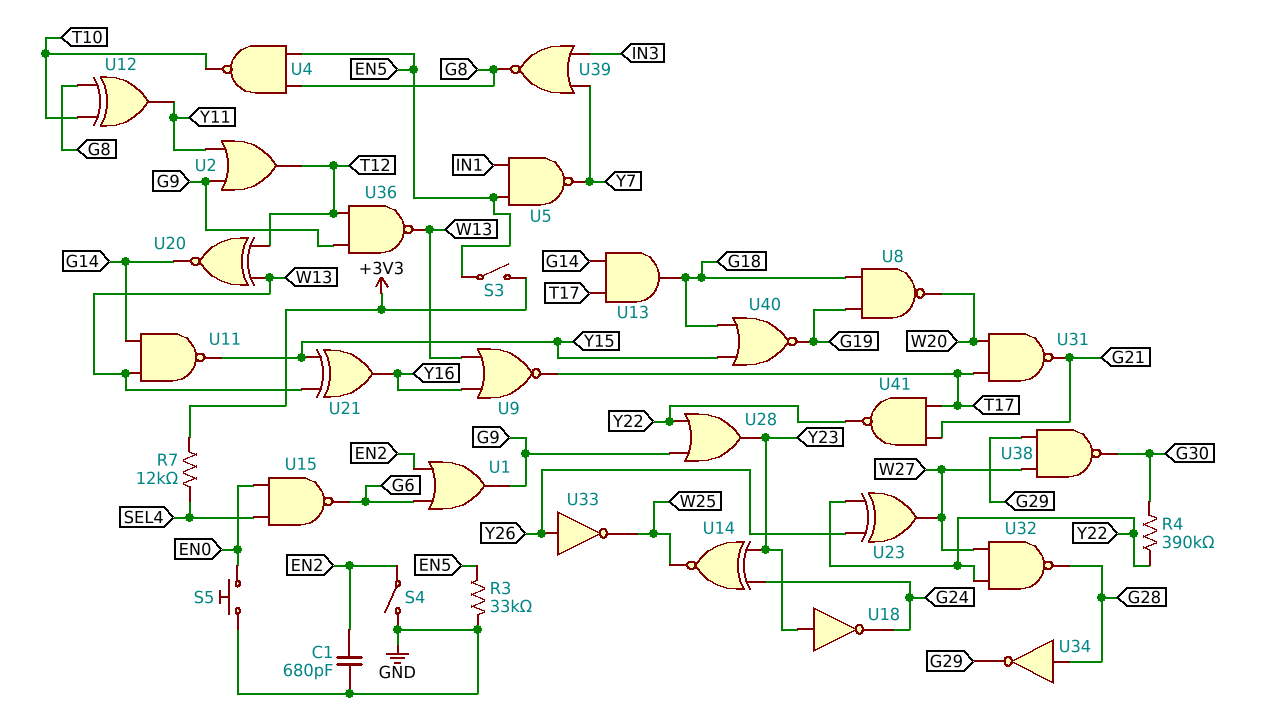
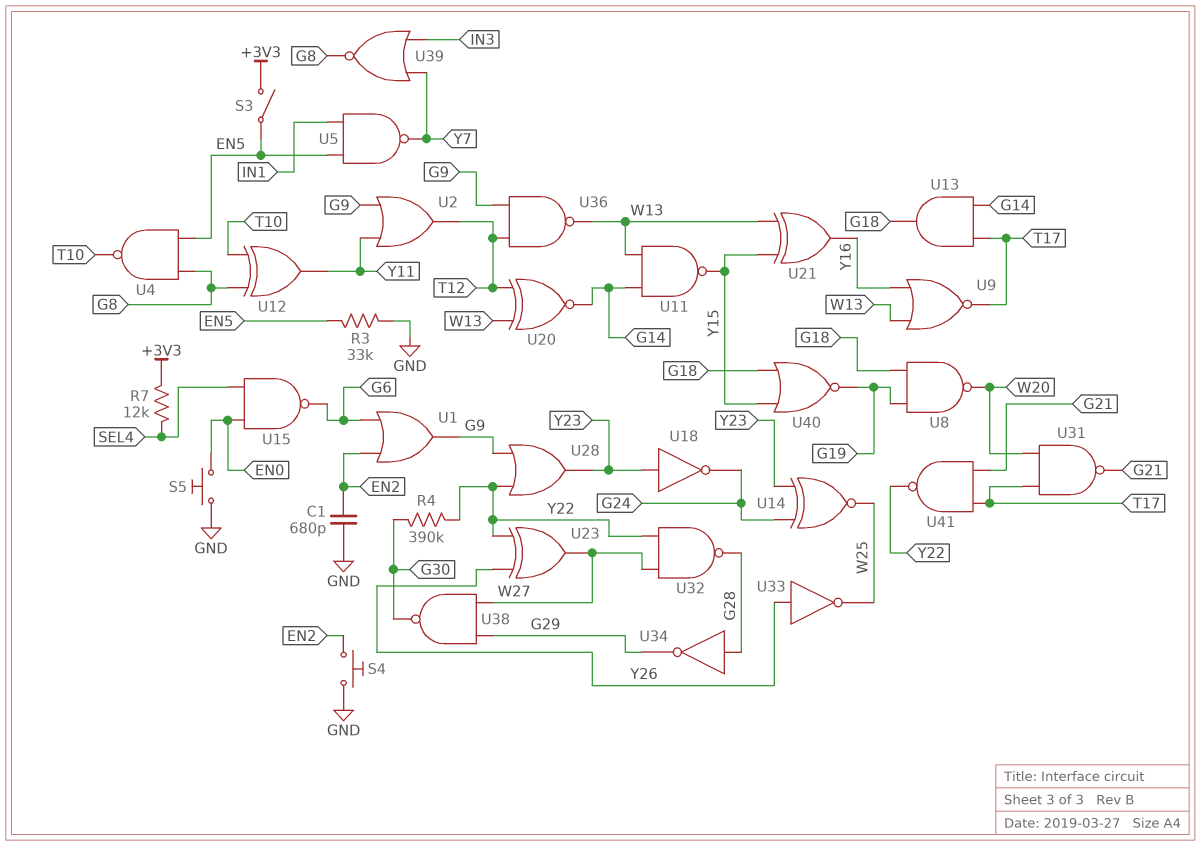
S4: switch (EN2, GND) -> button (EN2, GND)

